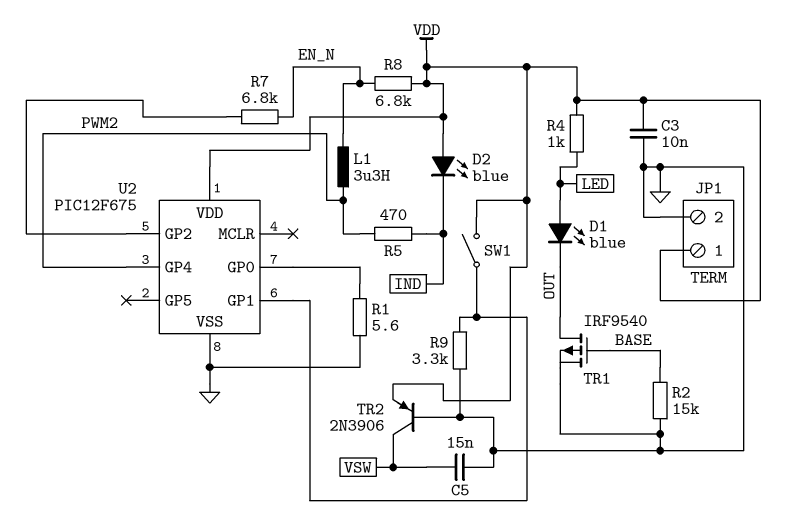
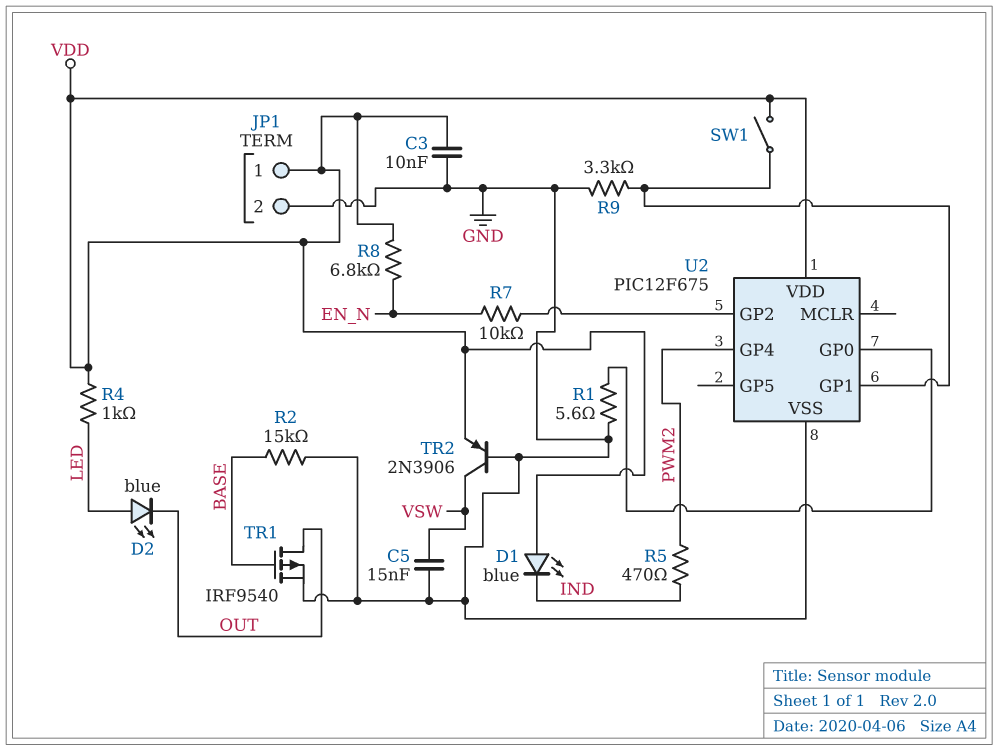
D1: LED blue (A LED, K OUT) -> LED blue (A VDD, K IND)
D2: LED blue (A VDD, K IND) -> LED blue (A LED, K OUT)
L1: 3.3uH (EN_N, PWM2) -> none
R7: 6.8k (EN_N, U2/GP2) -> 10k (EN_N, U2/GP2)

